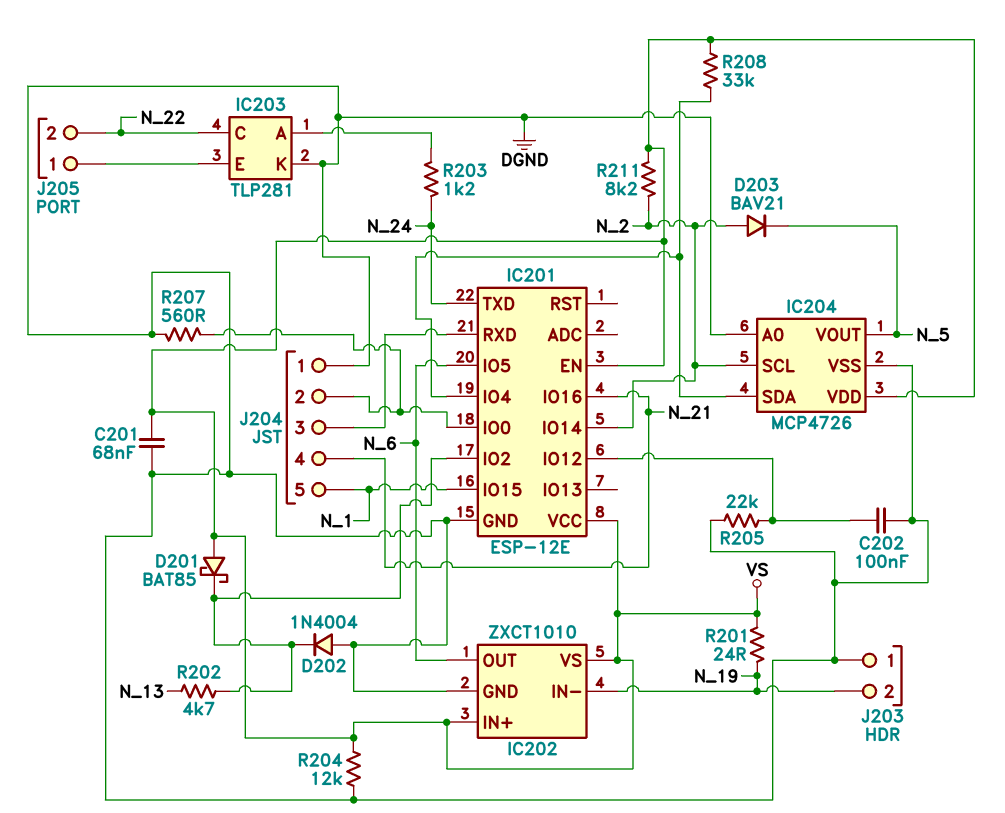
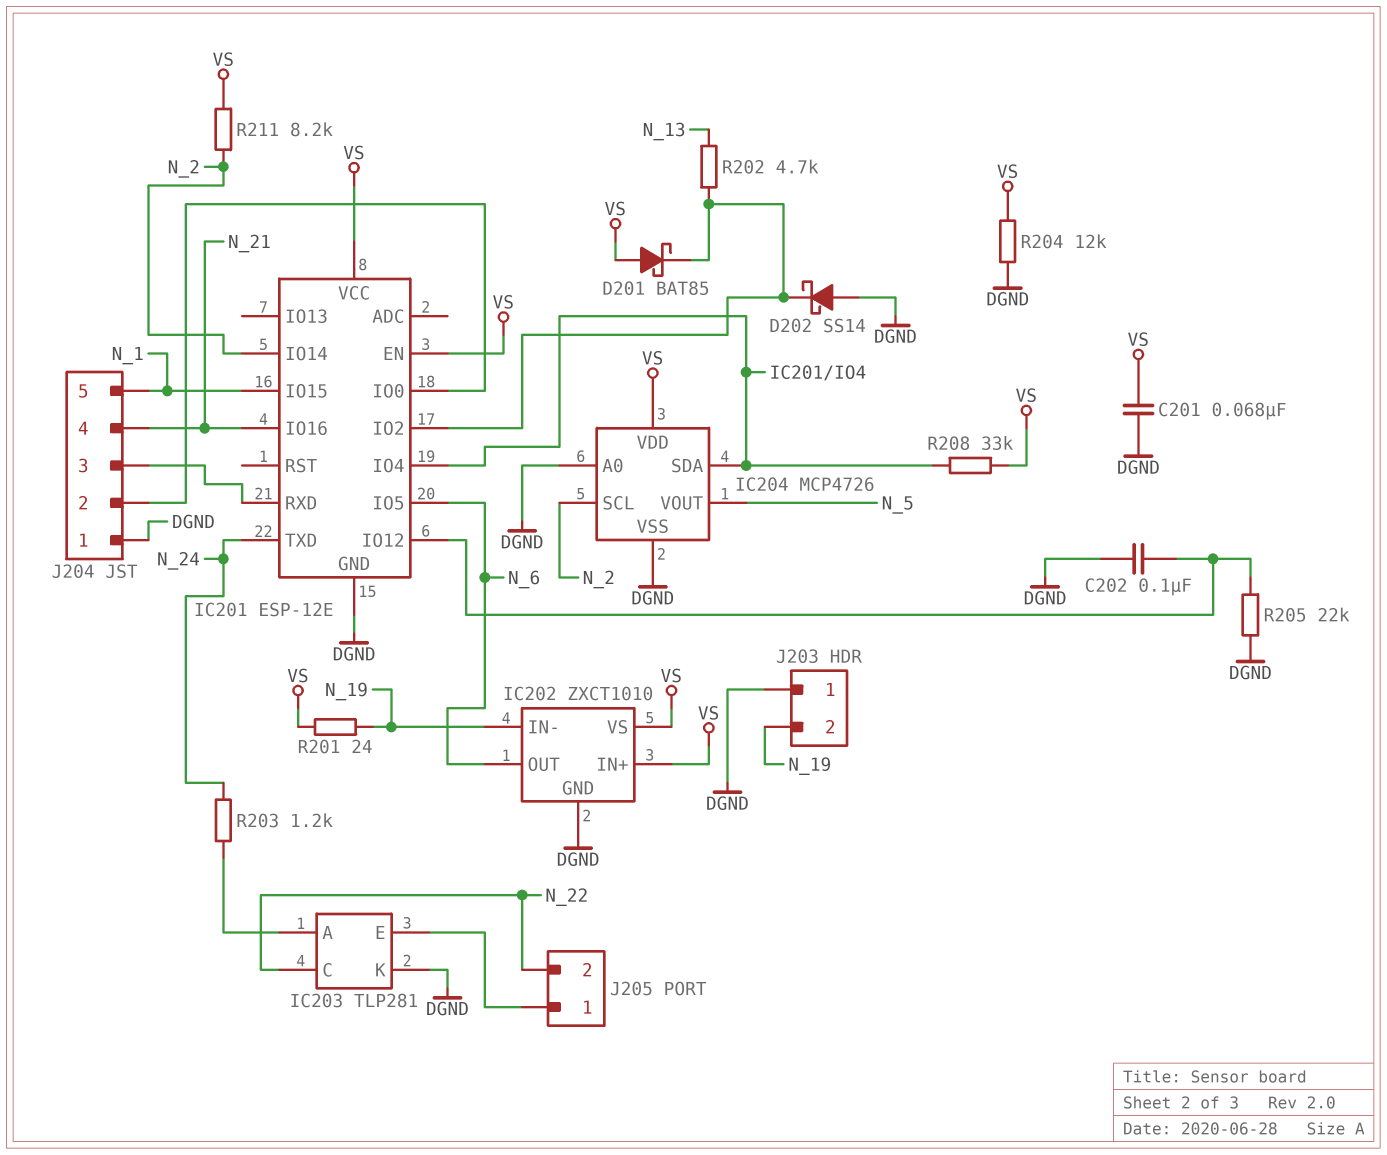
D202: diode 1N4004 (A DGND, K IC201/IO2) -> schottky SS14 (A DGND, K IC201/IO2)
D203: diode BAV21 (A N_2, K N_5) -> none
R207: 560 (DGND, IC201/IO0) -> none

